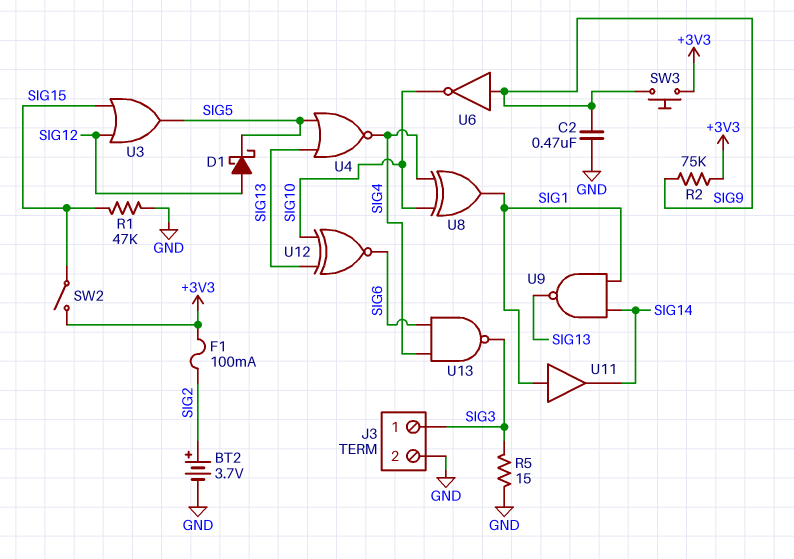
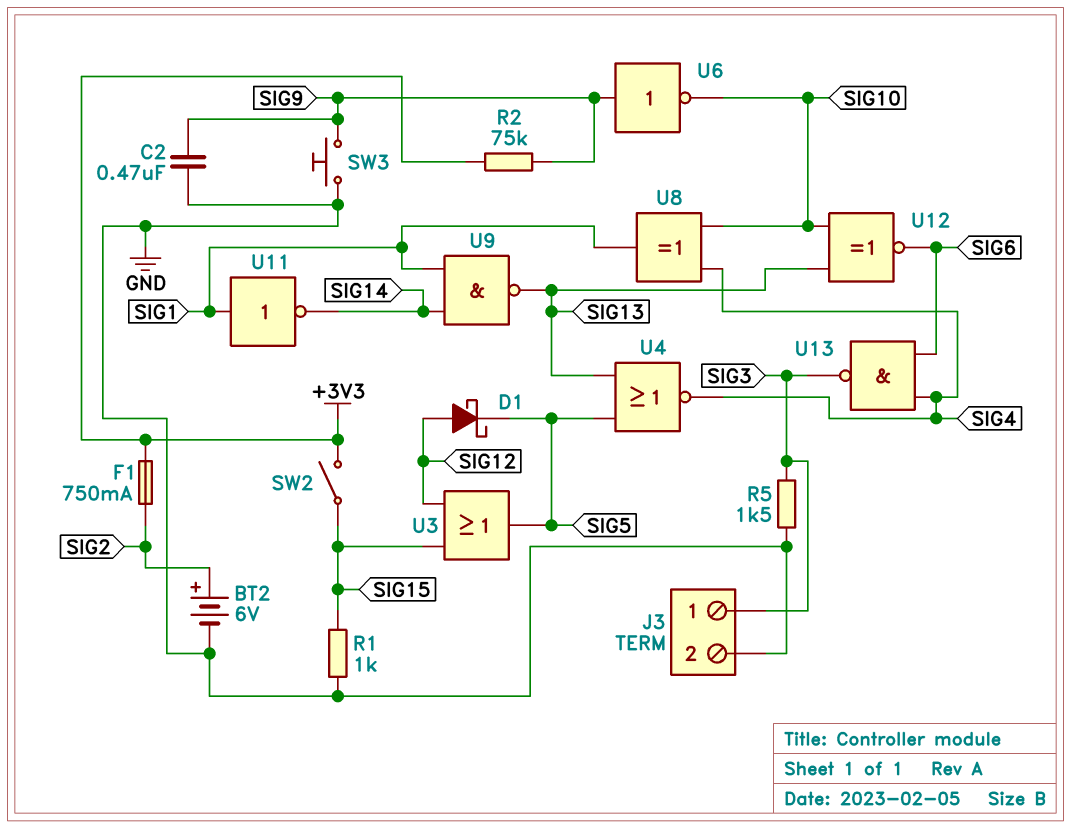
BT2: 3.7V (plus SIG2, minus GND) -> 6V (plus SIG2, minus GND)
F1: 100mA (+3V3, SIG2) -> 750mA (+3V3, SIG2)
R1: 47k (GND, SIG15) -> 1k (GND, SIG15)
R5: 15 (GND, SIG3) -> 1.5k (GND, SIG3)
SW3: button (+3V3, SIG9) -> button (GND, SIG9)
U11: buffer (in SIG1, out SIG14) -> NOT (in SIG1, out SIG14)

